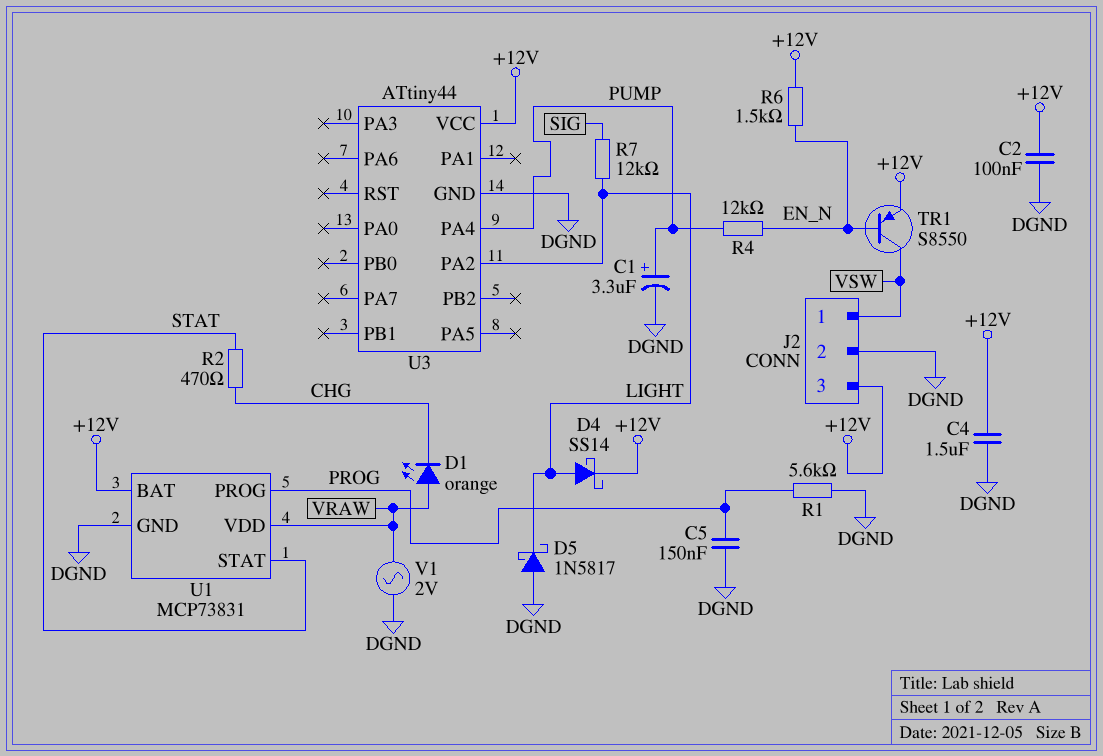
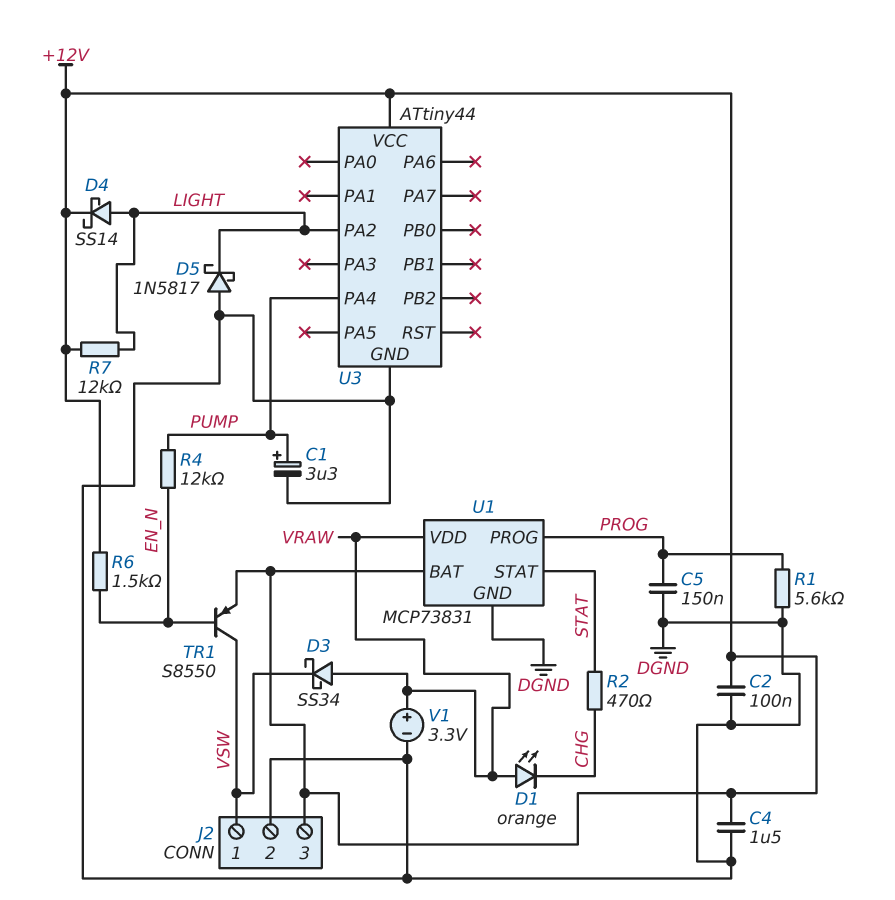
D3: none -> schottky SS34 (A VRAW, K VSW)
R7: 12k (LIGHT, SIG) -> 12k (+12V, LIGHT)
V1: AC 2V (DGND, VRAW) -> 3.3V (plus VRAW, minus DGND)

